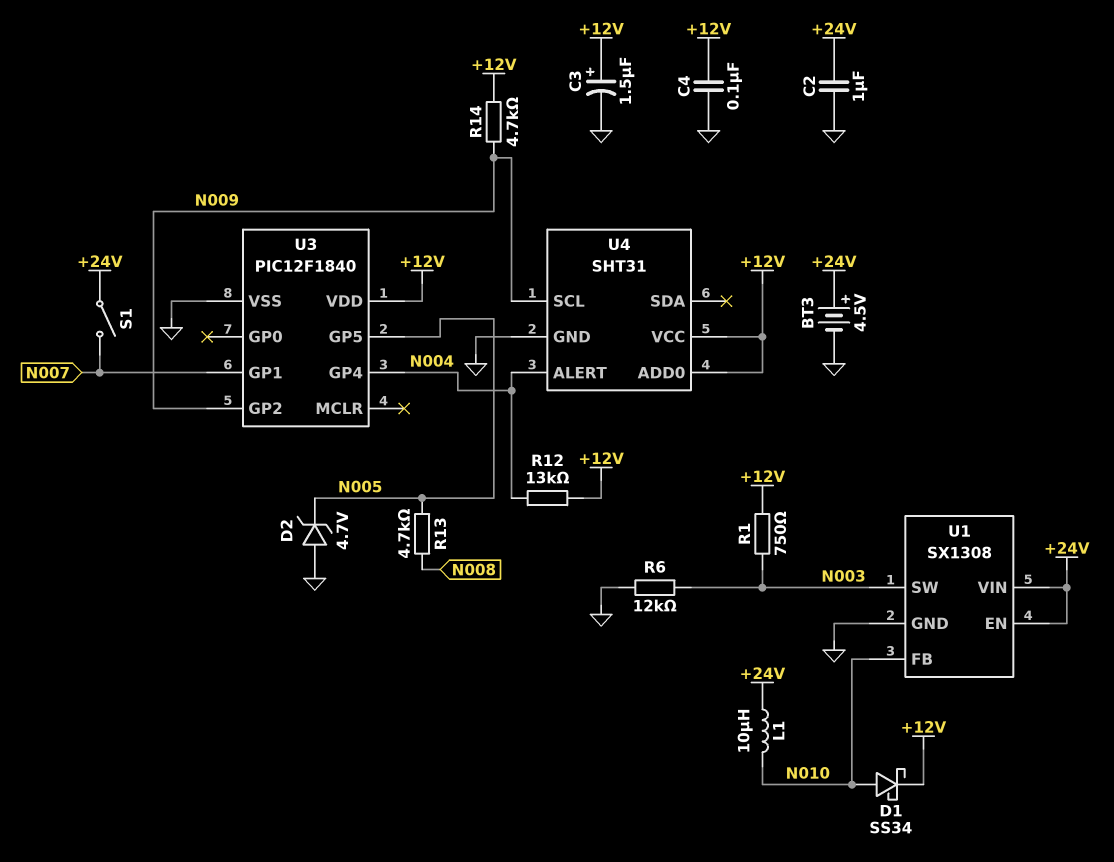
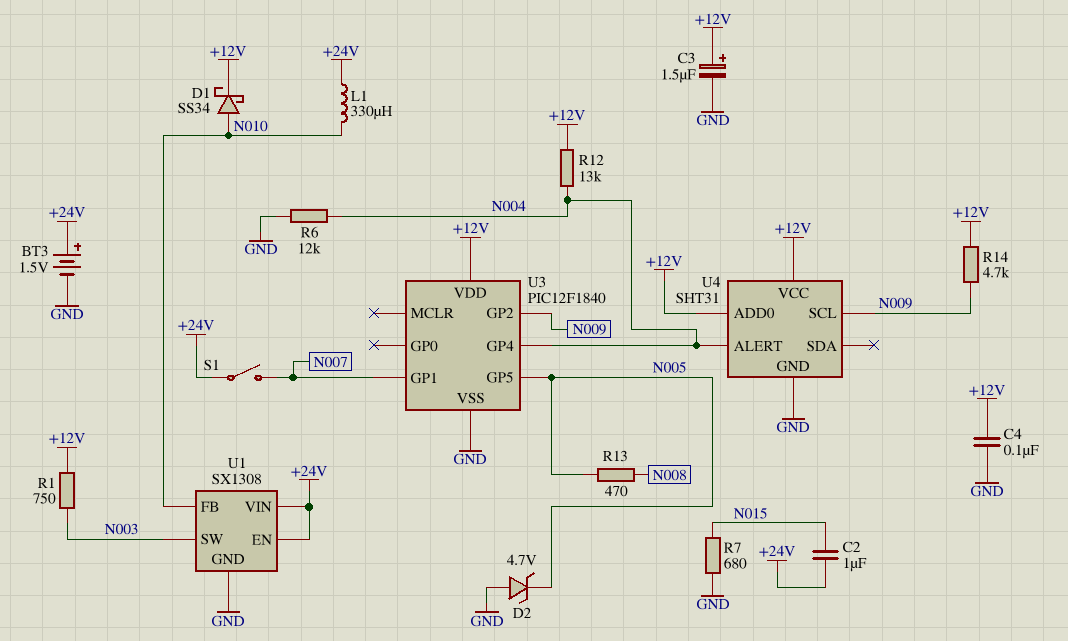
BT3: 4.5V (plus +24V, minus GND) -> 1.5V (plus +24V, minus GND)
C2: 1uF (+24V, GND) -> 1uF (+24V, N015)
L1: 10uH (+24V, N010) -> 330uH (+24V, N010)
R6: 12k (GND, N003) -> 12k (GND, N004)
R7: none -> 680 (GND, N015)
R13: 4.7k (N005, N008) -> 470 (N005, N008)

